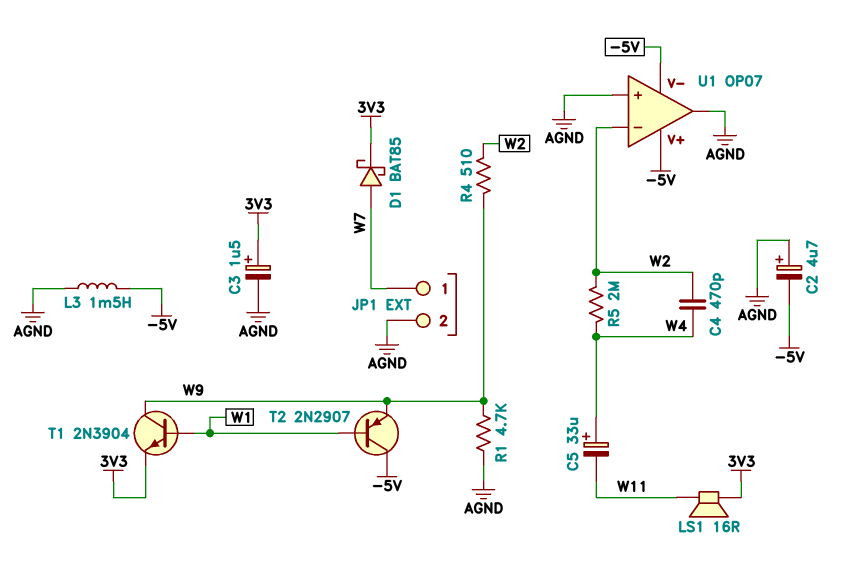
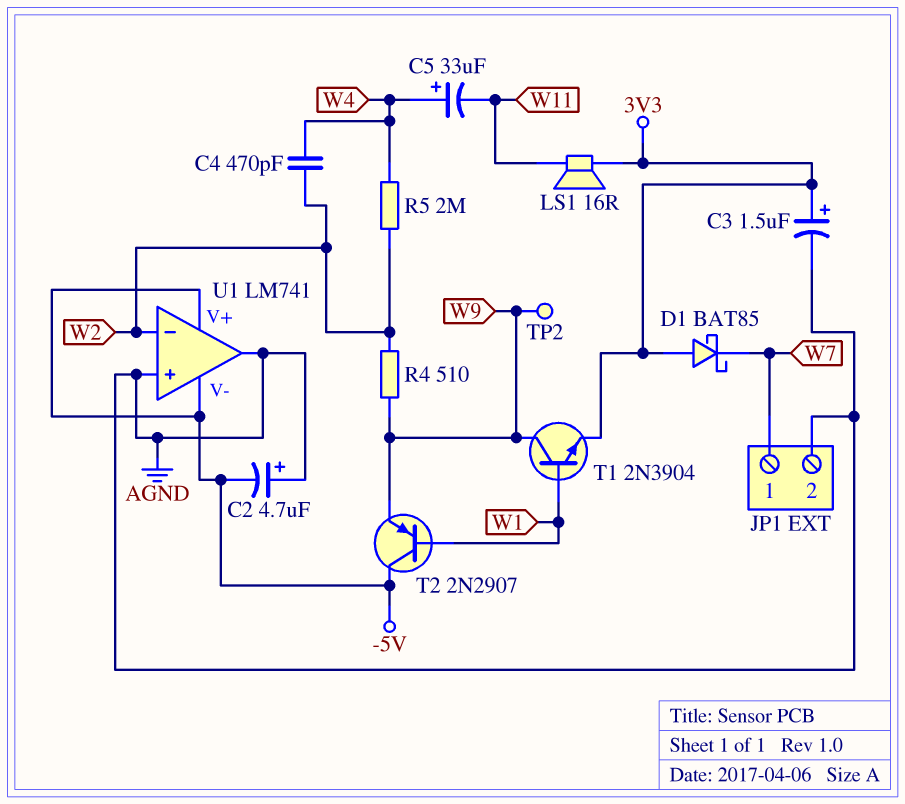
D1: schottky BAT85 (A W7, K 3V3) -> schottky BAT85 (A 3V3, K W7)
L3: 1.5mH (-5V, AGND) -> none
R1: 4.7k (AGND, W9) -> none
TP2: none -> test point (W9)
U1: OP07 -> LM741

